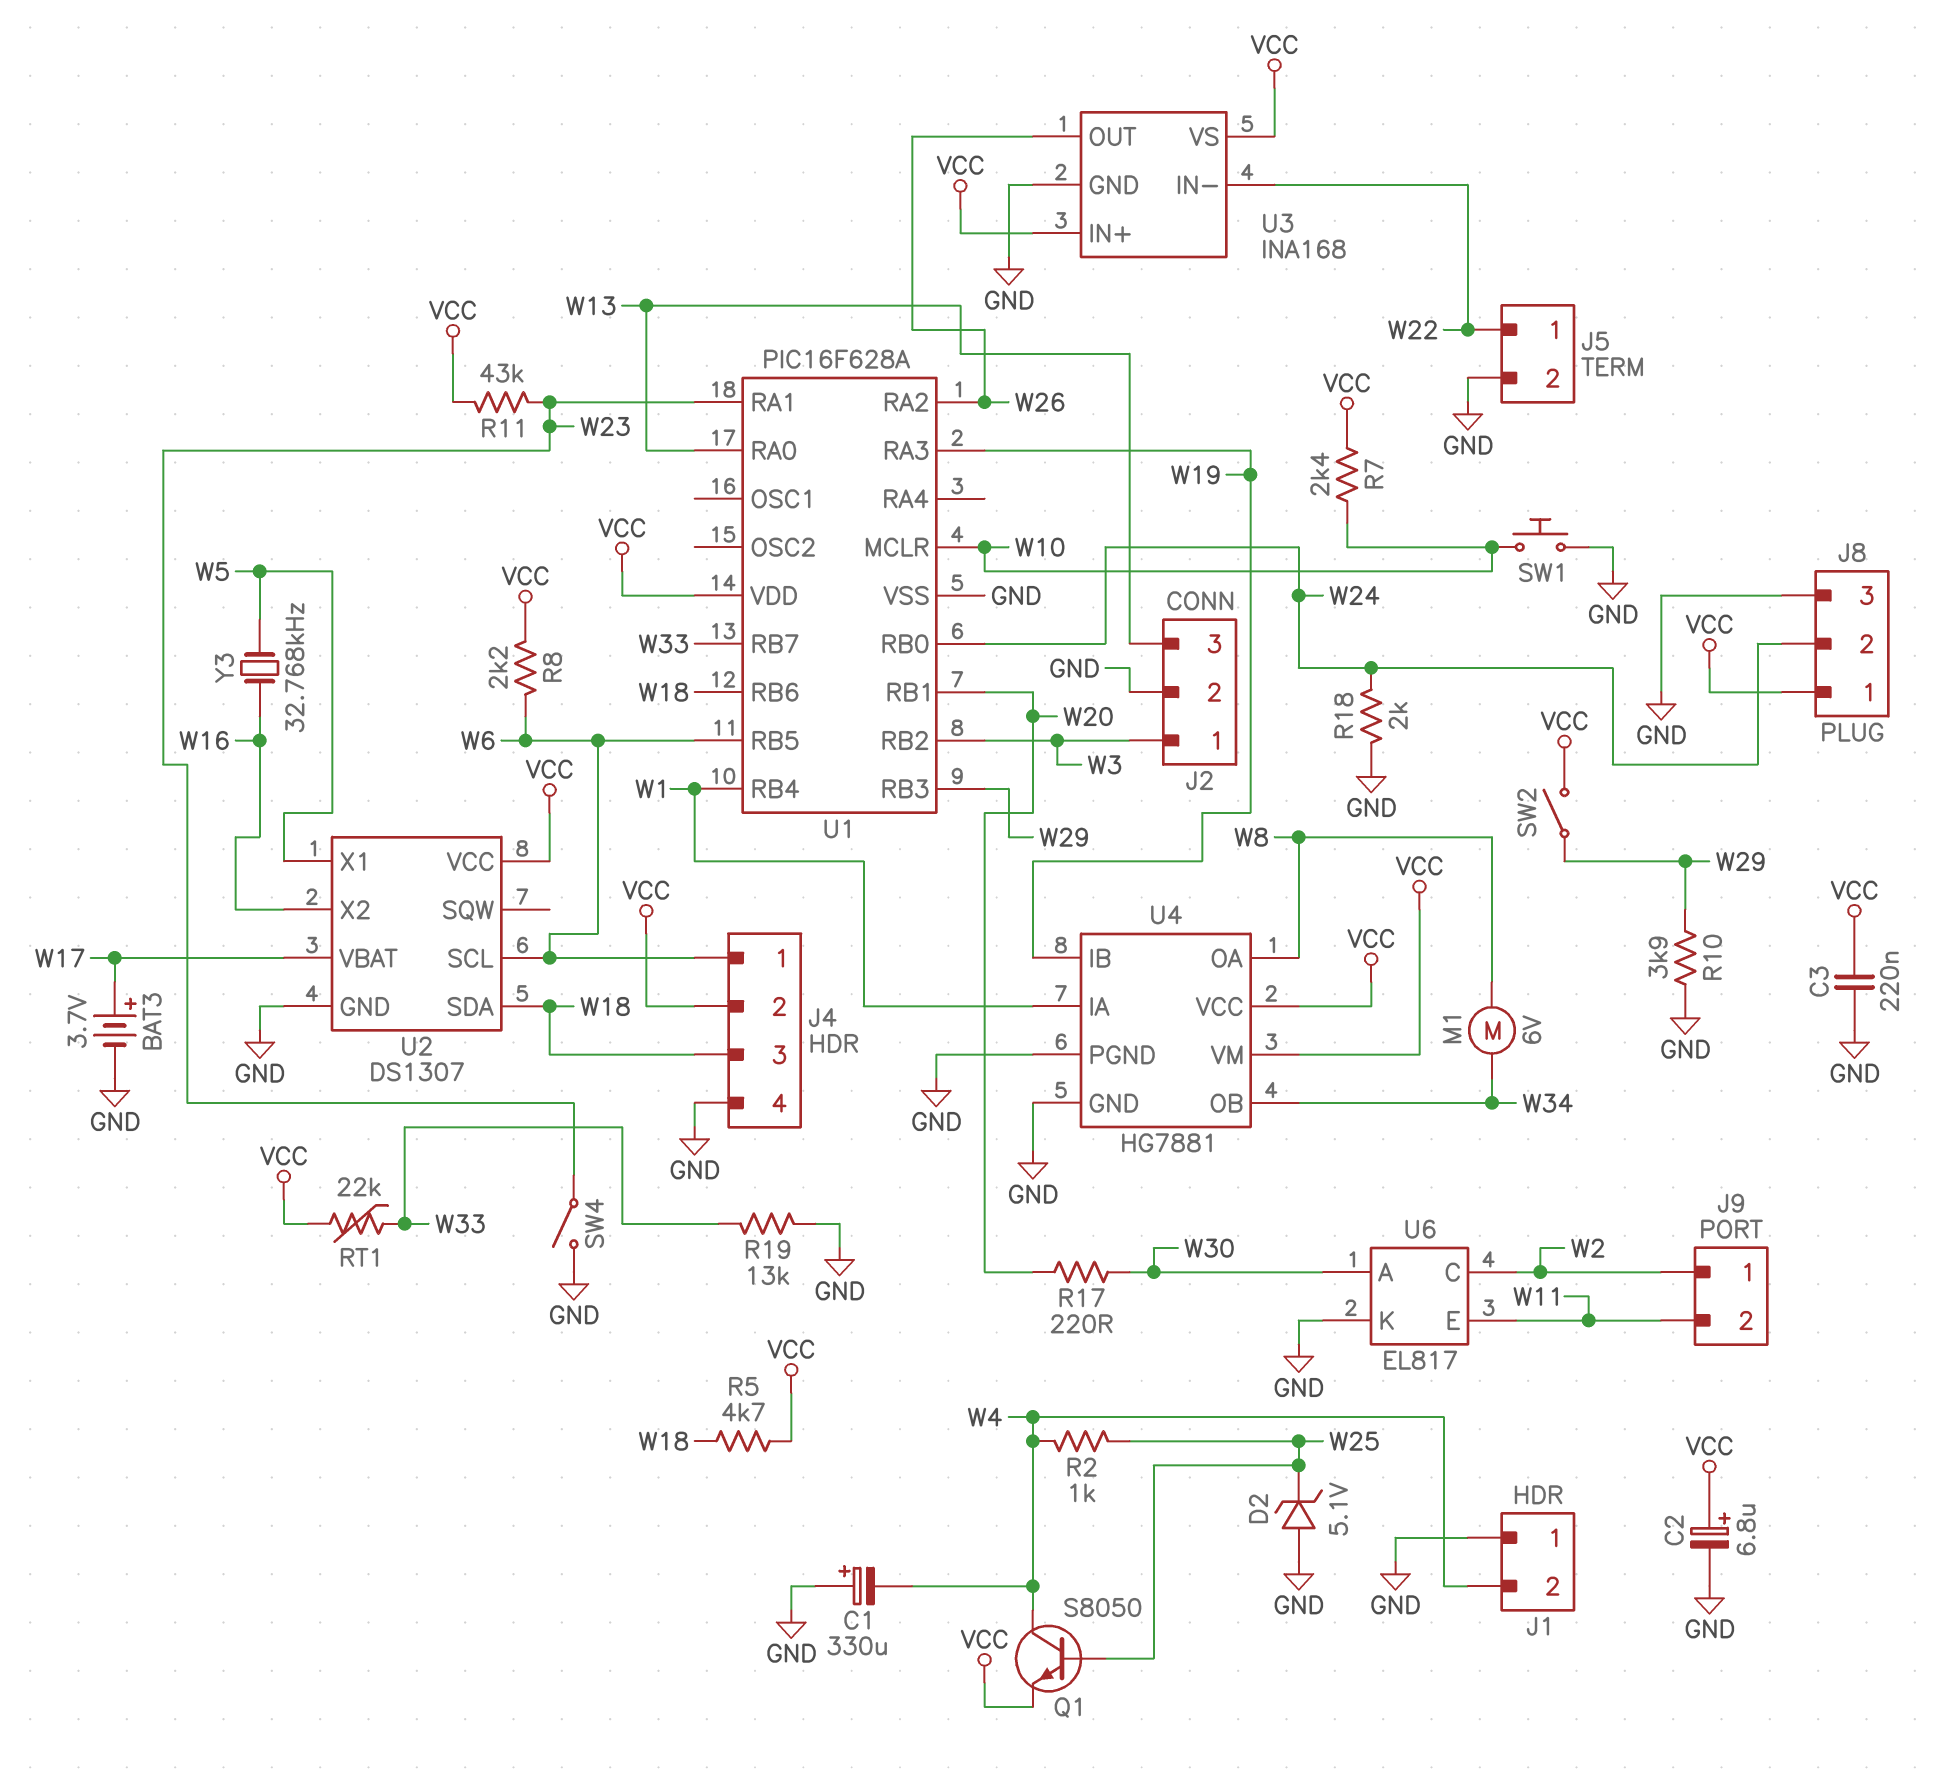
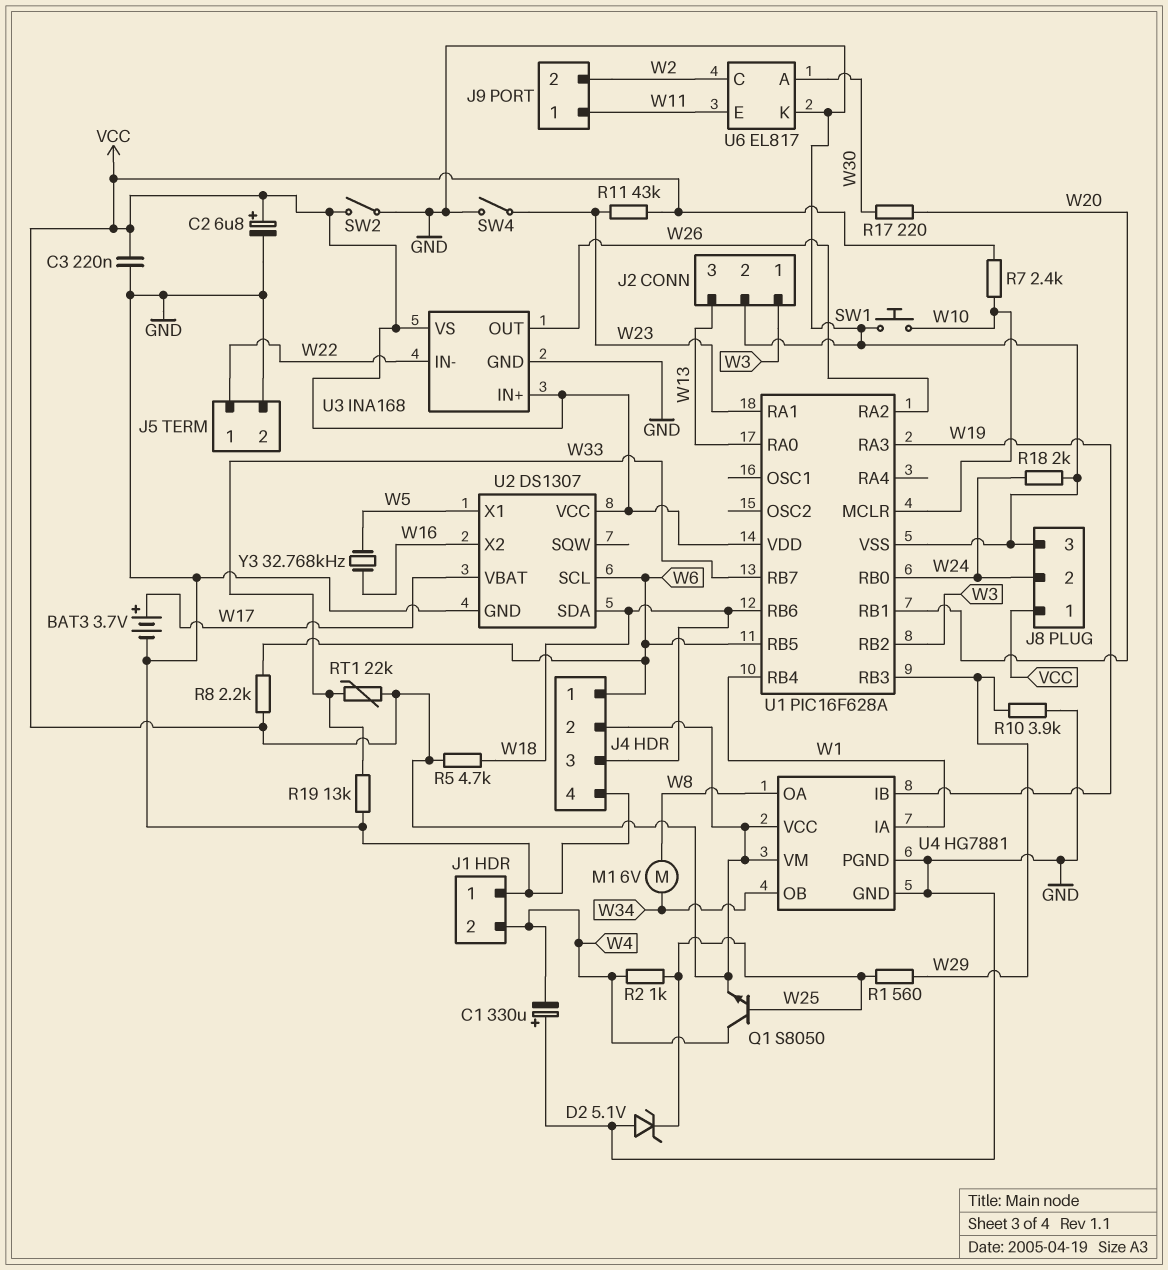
J9 pin 1: W2 -> W11
J9 pin 2: W11 -> W2
R1: none -> 560 (W25, W29)
SW2: switch (VCC, W29) -> switch (GND, VCC)

